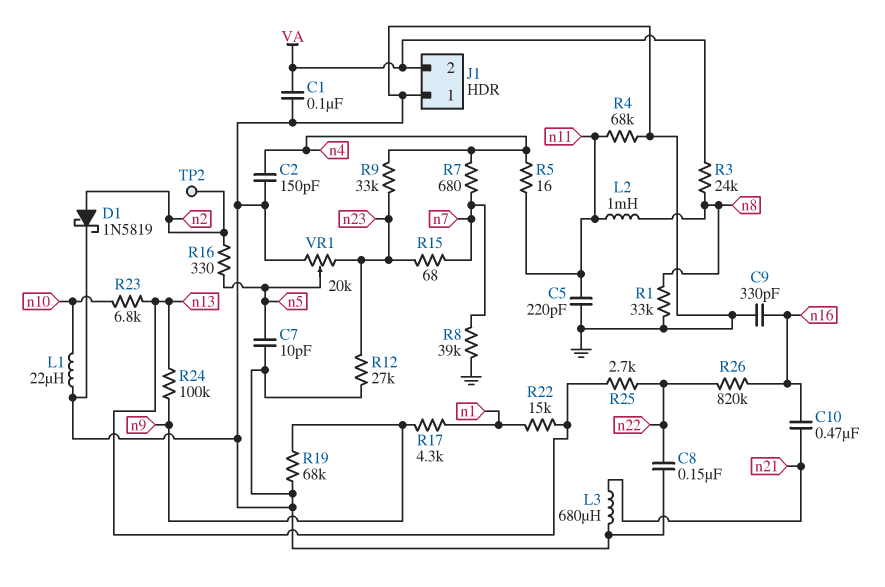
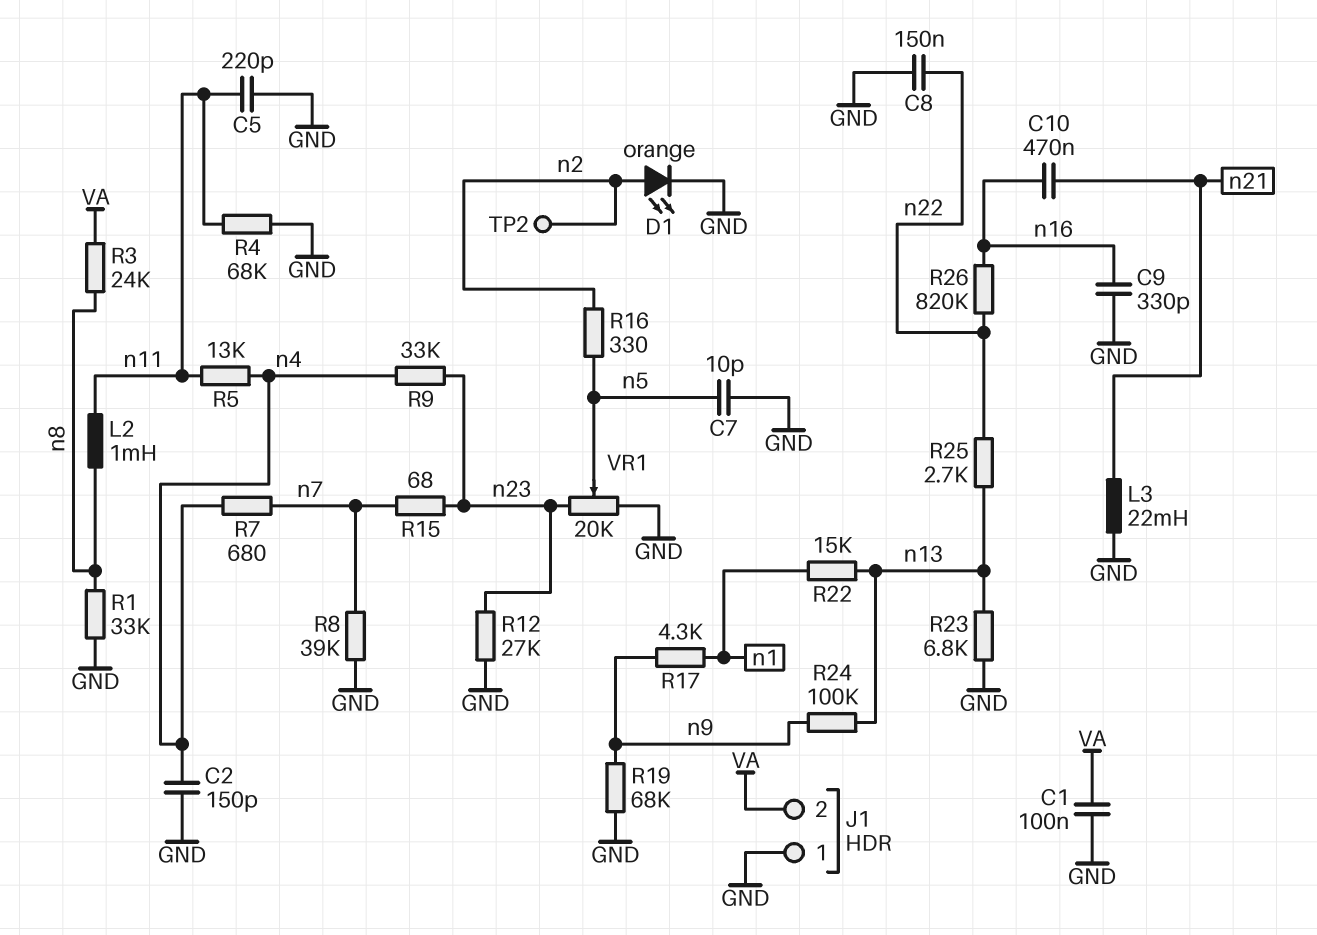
D1: schottky 1N5819 (A n2, K GND) -> LED orange (A n2, K GND)
L1: 22uH (GND, n10) -> none
L3: 680uH (GND, n21) -> 22mH (GND, n21)
R5: 16 (n4, n11) -> 13k (n4, n11)
R23: 6.8k (n10, n13) -> 6.8k (GND, n13)

